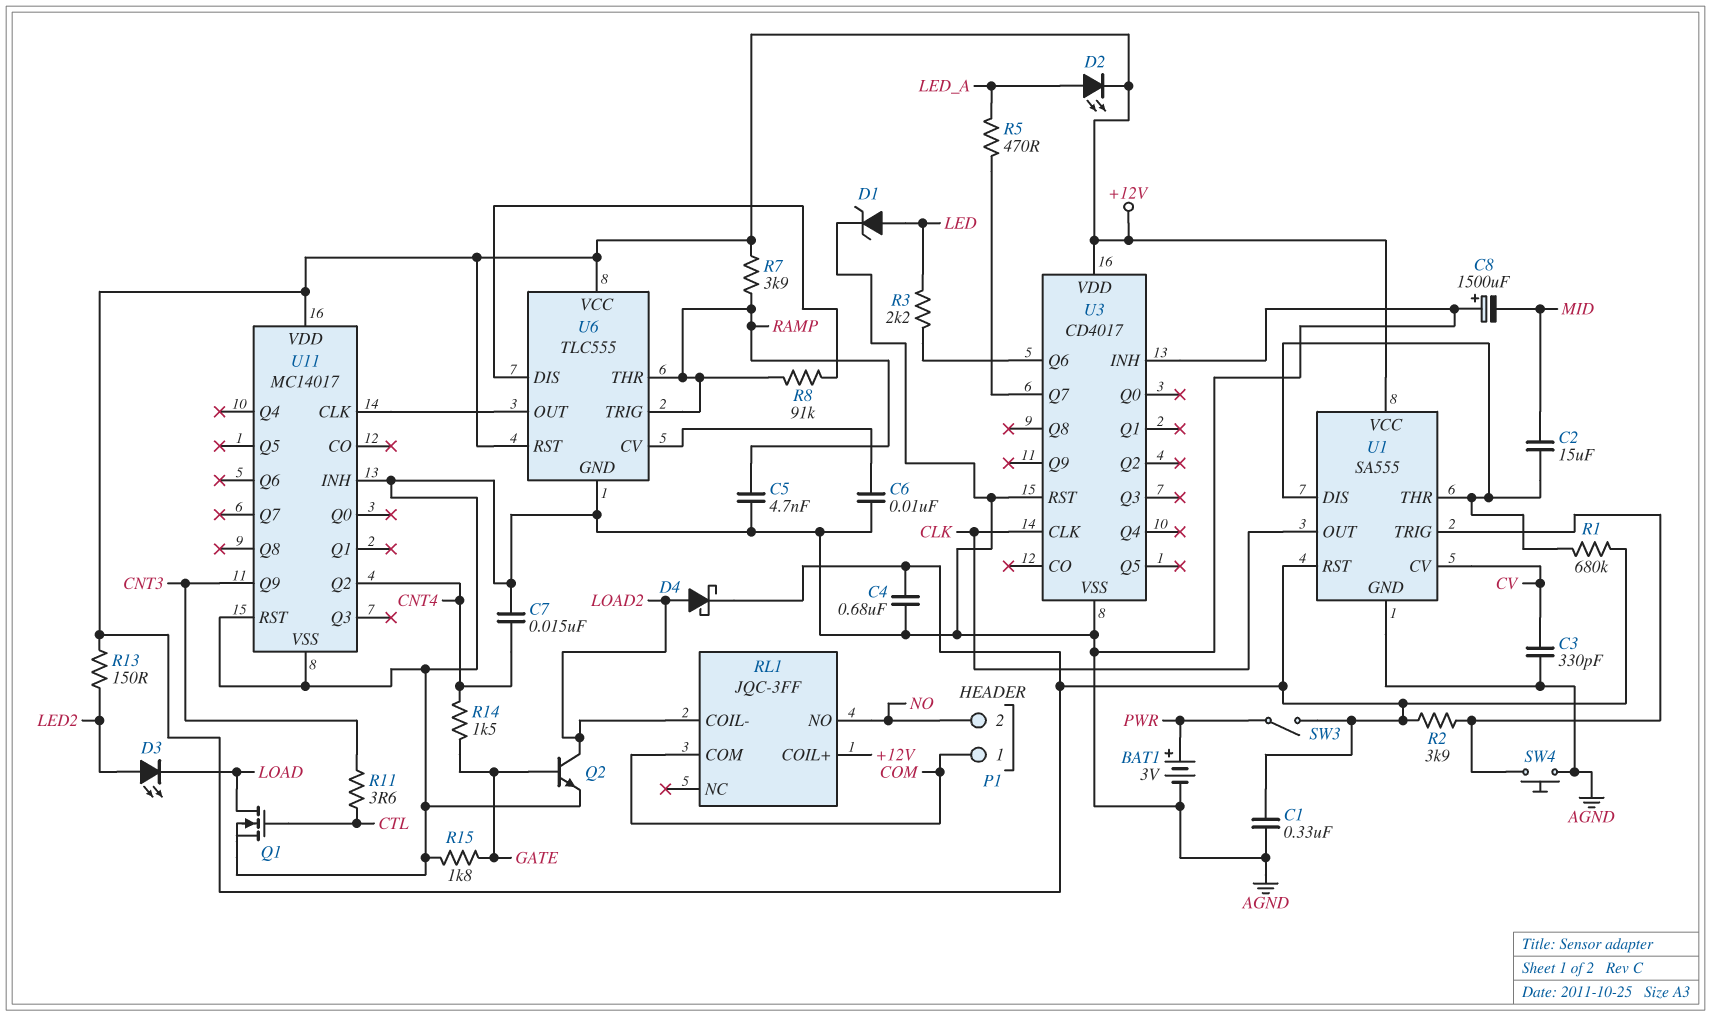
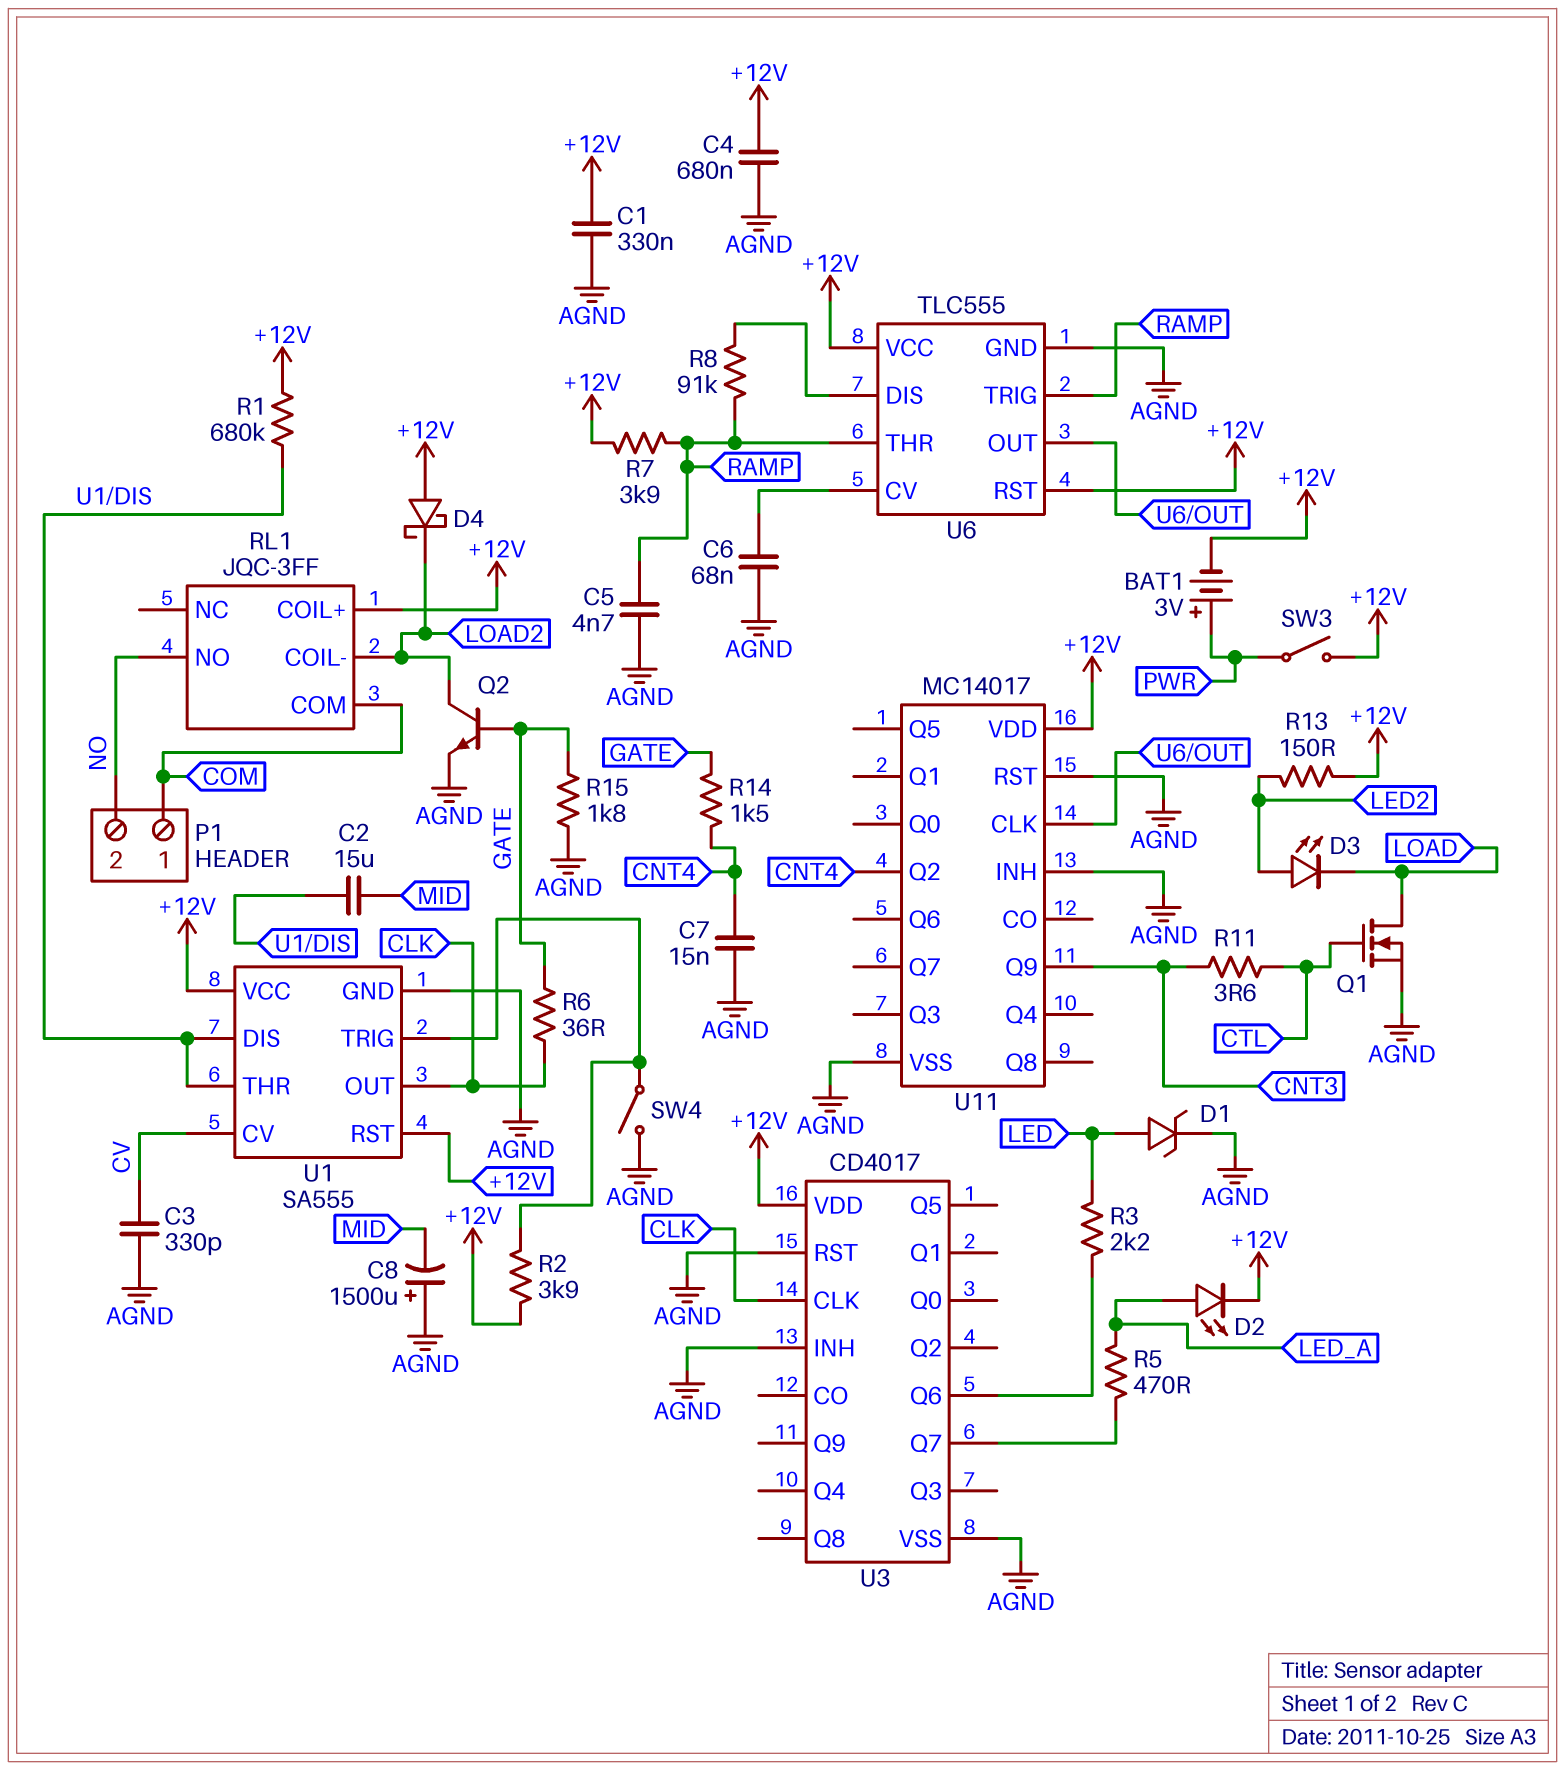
BAT1: 3V (plus PWR, minus AGND) -> 3V (plus PWR, minus +12V)
C6: 10nF (AGND, U6/CV) -> 68nF (AGND, U6/CV)
D4: schottky (A LOAD2, K +12V) -> schottky (A +12V, K LOAD2)
R6: none -> 36 (CLK, GATE)
SW4: button (AGND, U1/TRIG) -> switch (AGND, U1/TRIG)

